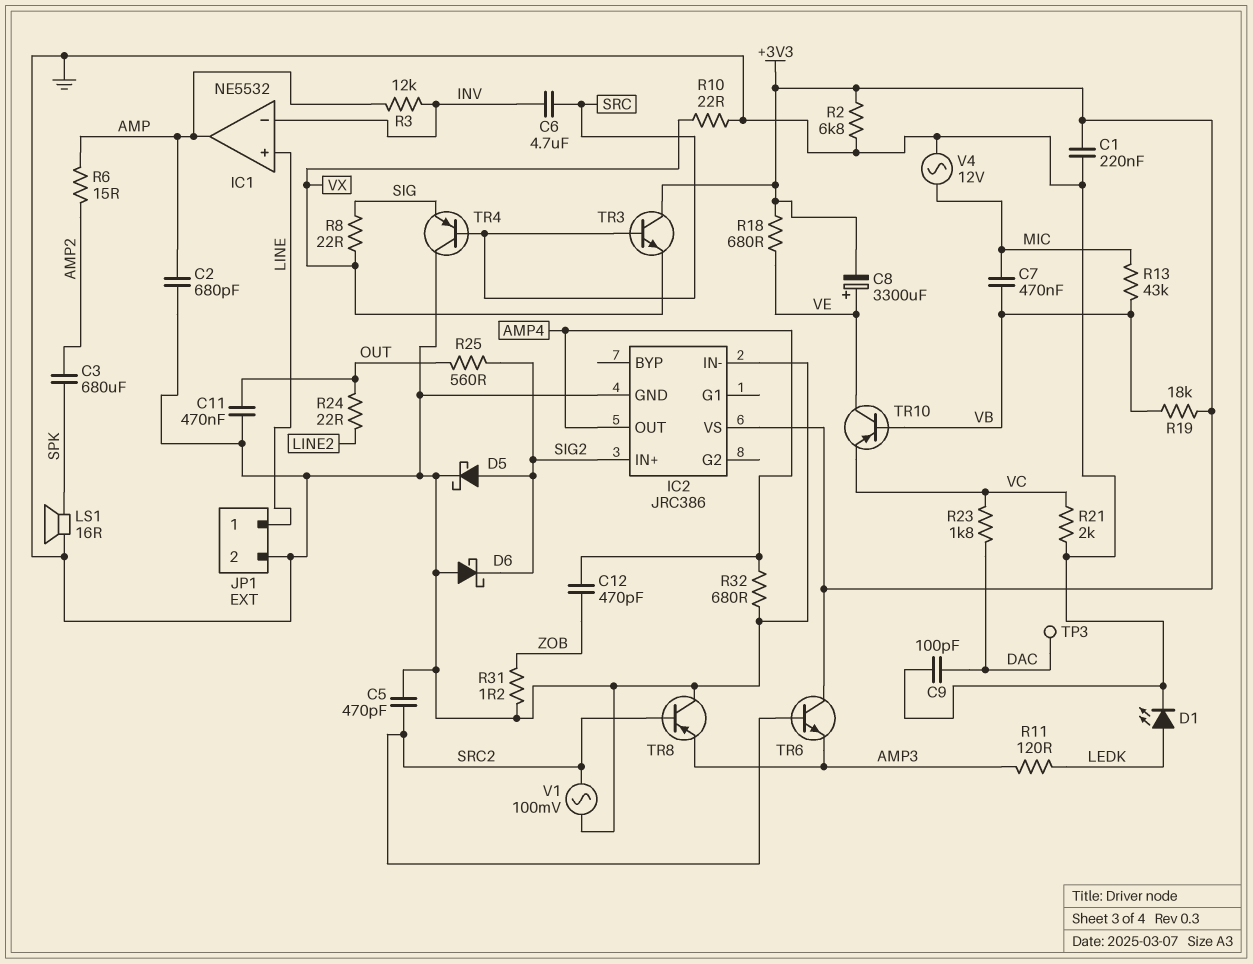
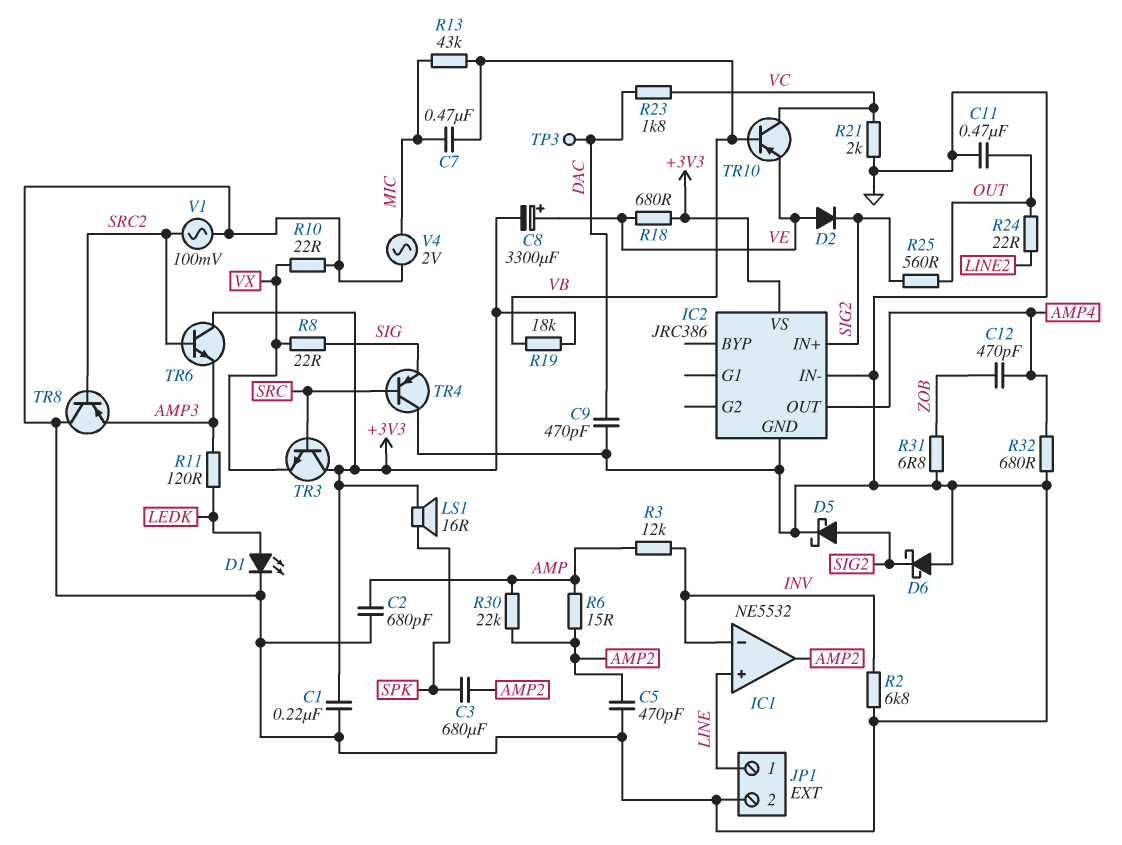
C5: 470pF (GND, SRC2) -> 470pF (AMP2, GND)
C6: 4.7uF (INV, SRC) -> none
C9: 100pF (DAC, GND) -> 470pF (DAC, GND)
D2: none -> diode (A VE, K SIG2)
IC1 pin out: AMP -> AMP2
LS1: speaker 16R (GND, SPK) -> speaker 16R (+3V3, SPK)
R2: 6.8k (+3V3, GND) -> 6.8k (GND, INV)
R30: none -> 22k (AMP, AMP2)
R31: 1.2 (GND, ZOB) -> 6.8 (GND, ZOB)
TR10: PNP (B VB, C VE, E VC) -> PNP (B VB, C VC, E VE)
V4: AC 12V (GND, MIC) -> AC 2V (GND, MIC)

